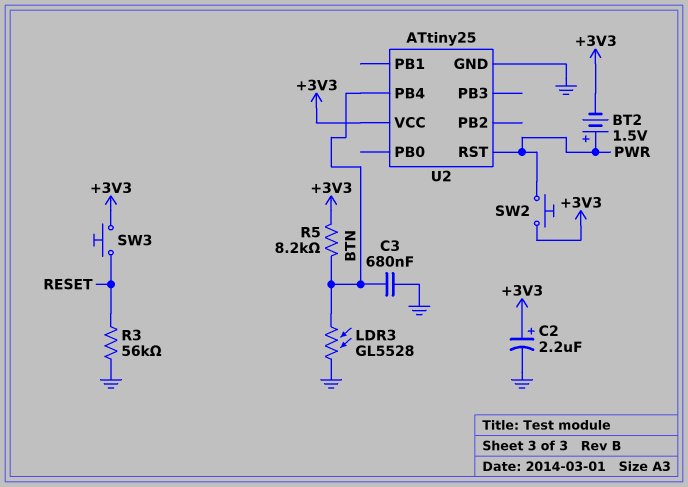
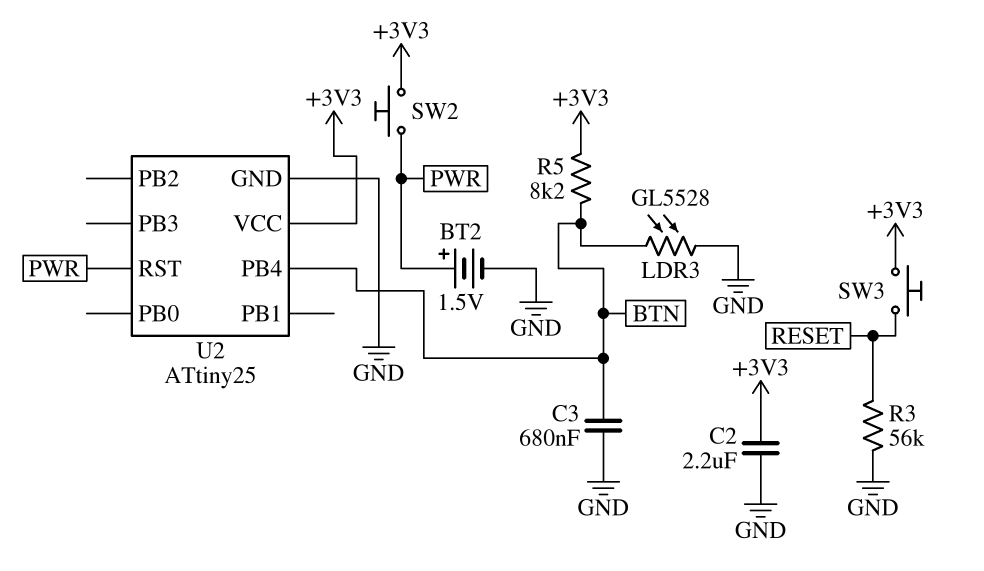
BT2: 1.5V (plus PWR, minus +3V3) -> 1.5V (plus PWR, minus GND)
C2: 2.2uF (plus +3V3, minus GND) -> 2.2uF (+3V3, GND)

